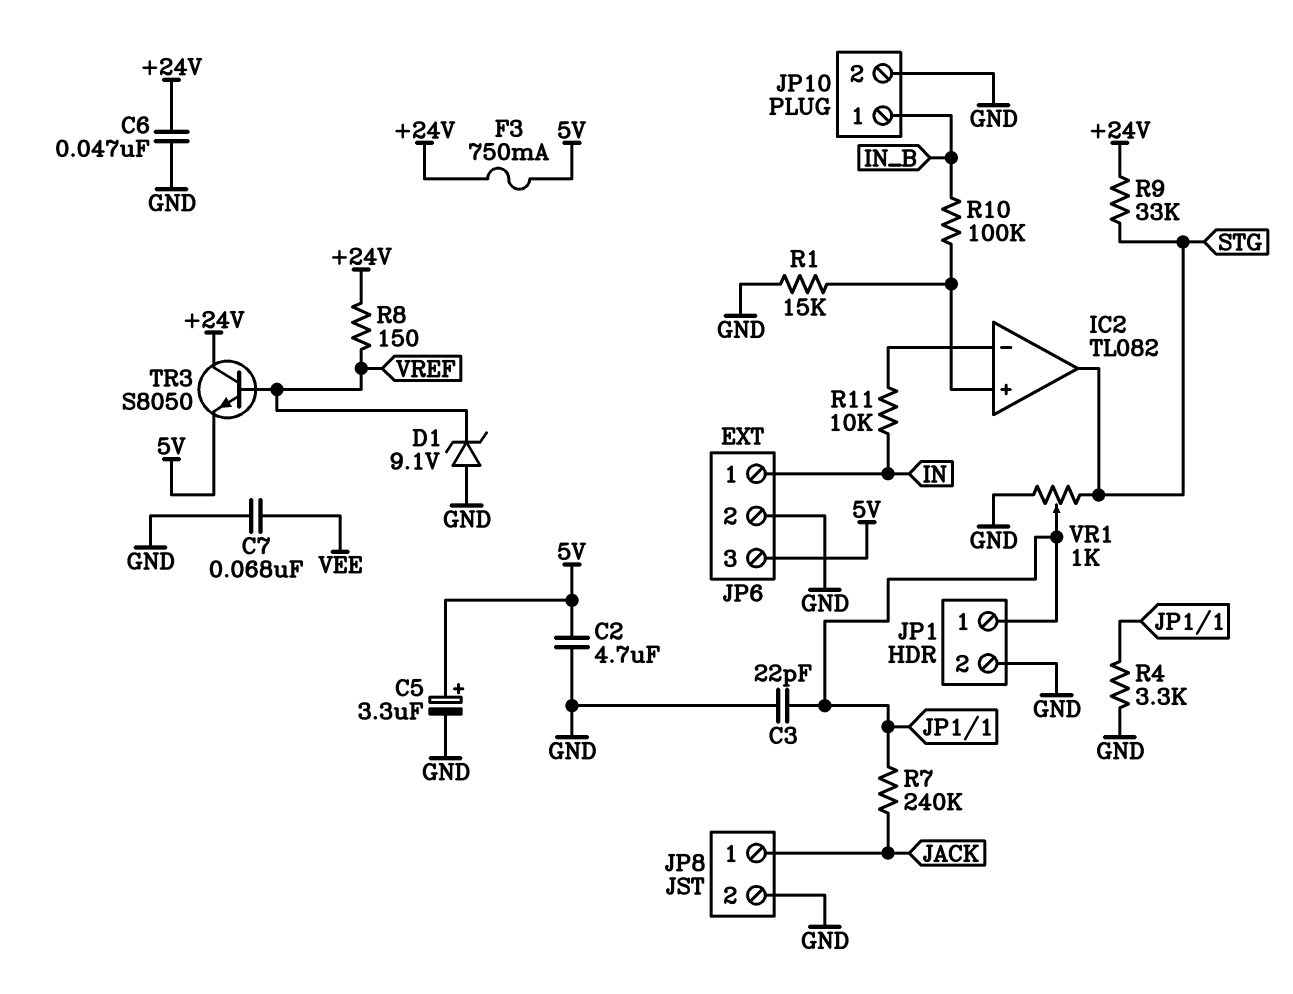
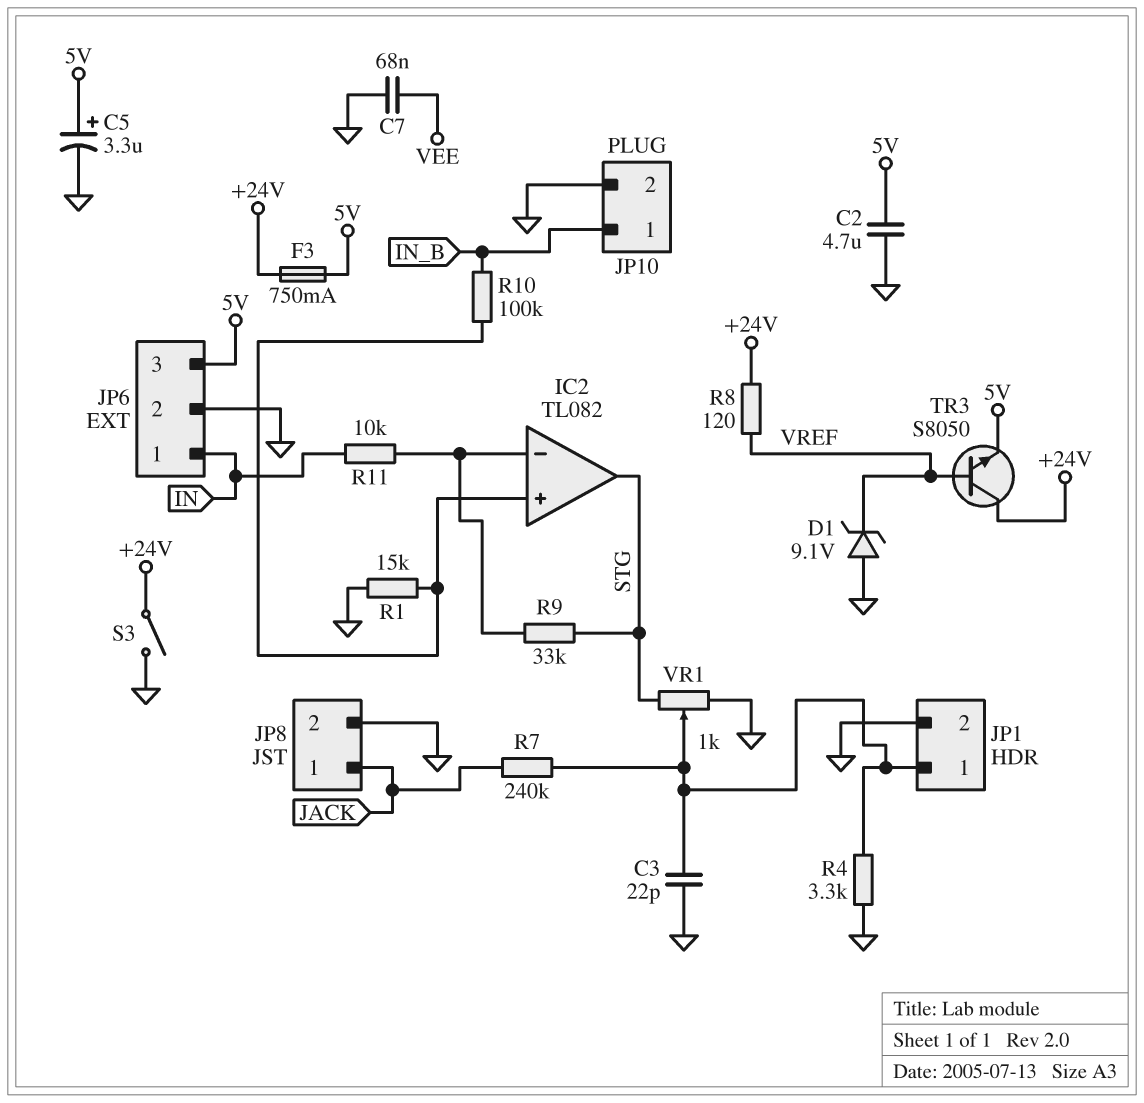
C6: 47nF (+24V, GND) -> none
R8: 150 (+24V, VREF) -> 120 (+24V, VREF)
R9: 33k (+24V, STG) -> 33k (IC2/in-, STG)
S3: none -> switch (+24V, GND)

